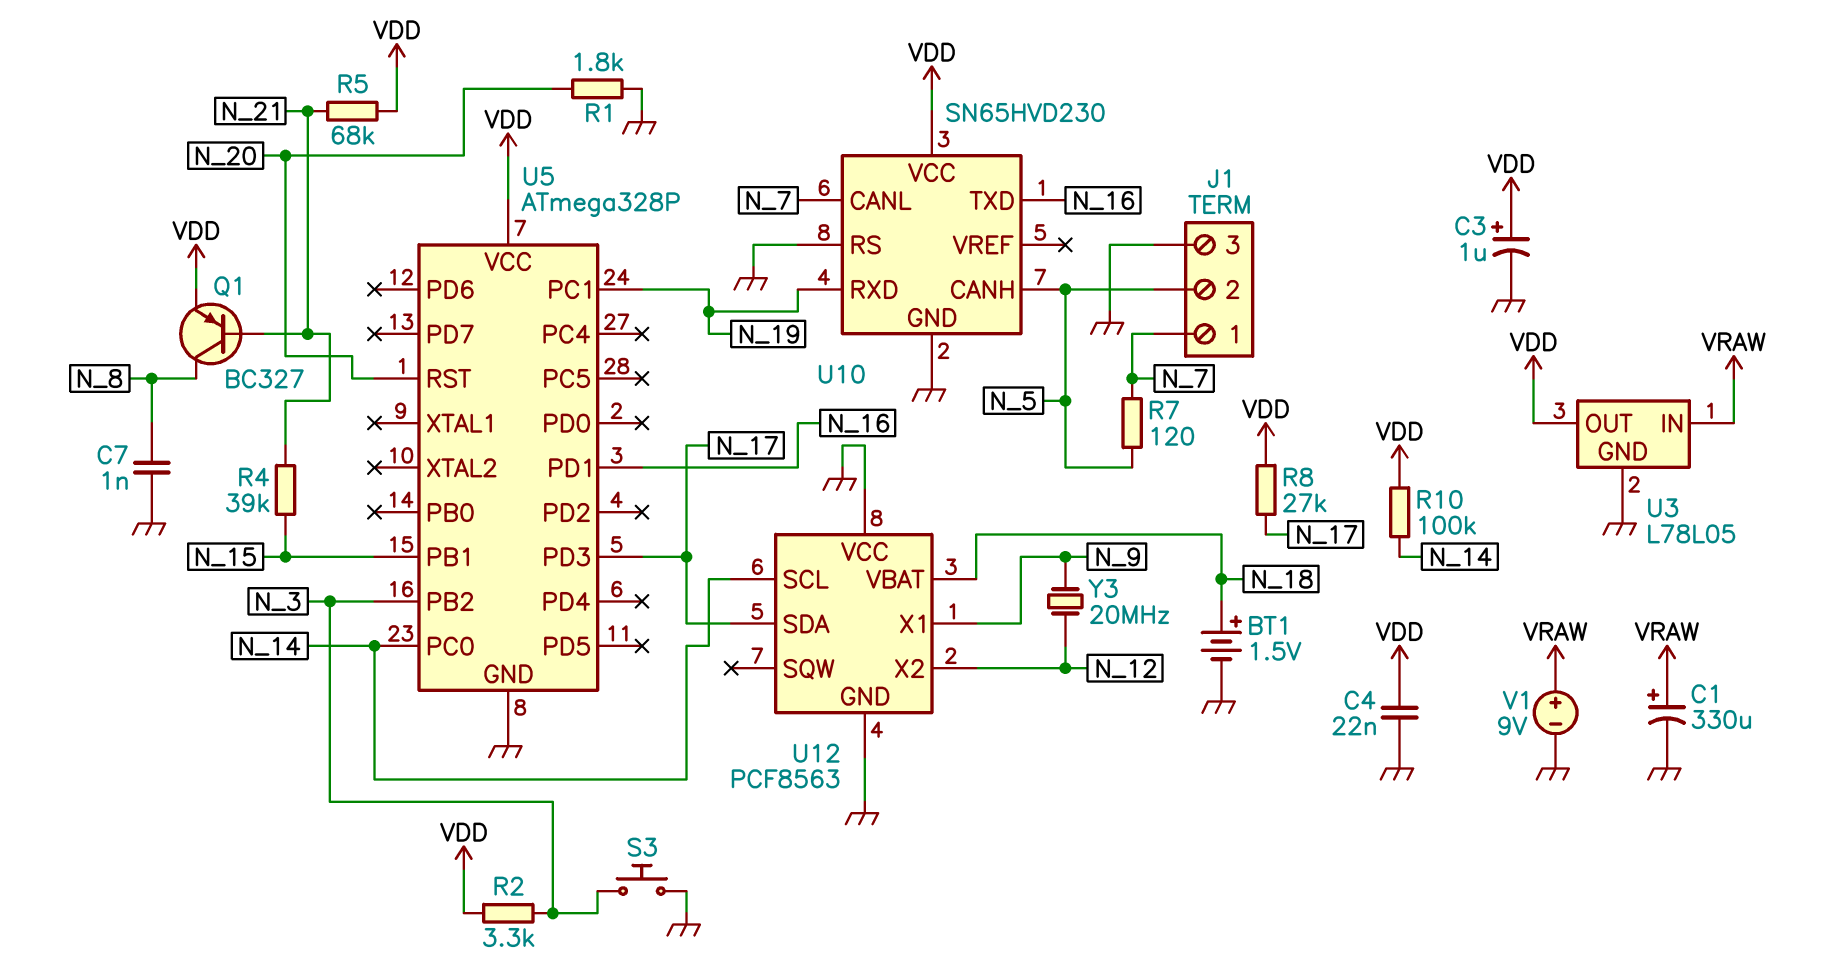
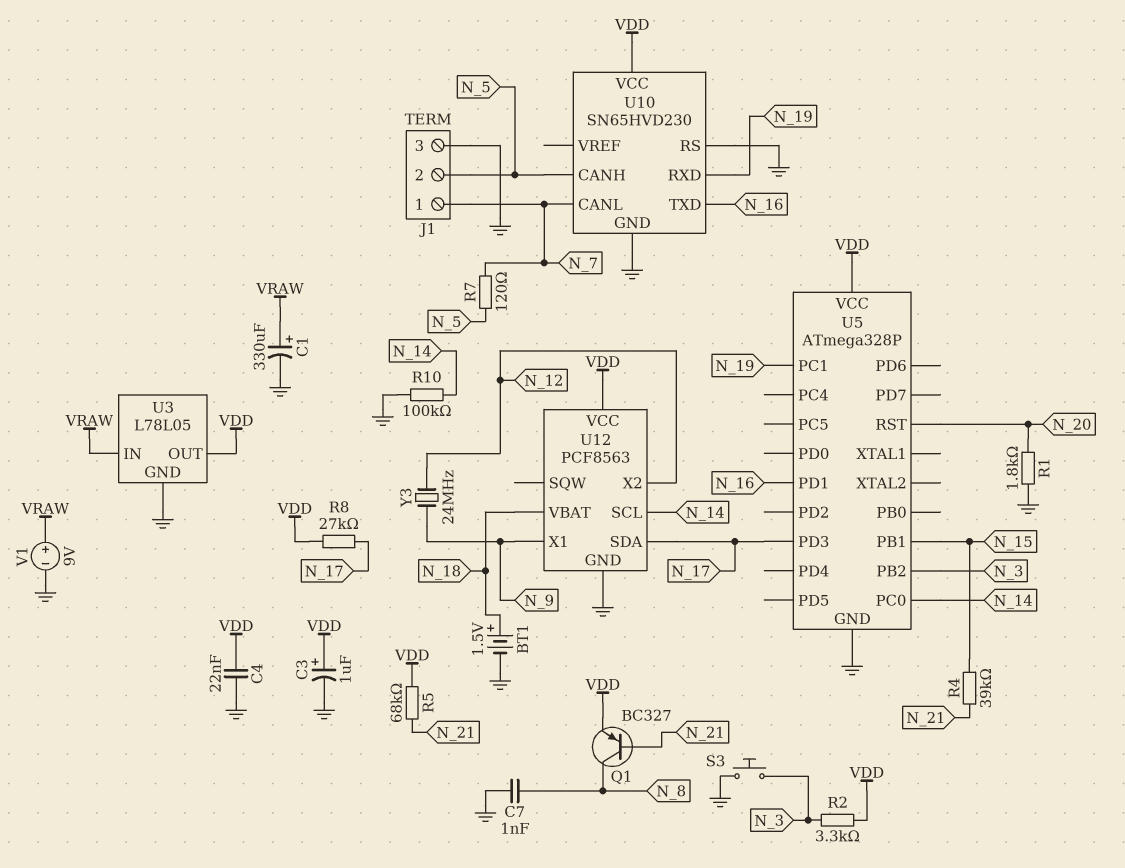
R10: 100k (N_14, VDD) -> 100k (GND, N_14)
U12 pin VCC: GND -> VDD
Y3: 20MHz (N_9, N_12) -> 24MHz (N_9, N_12)

